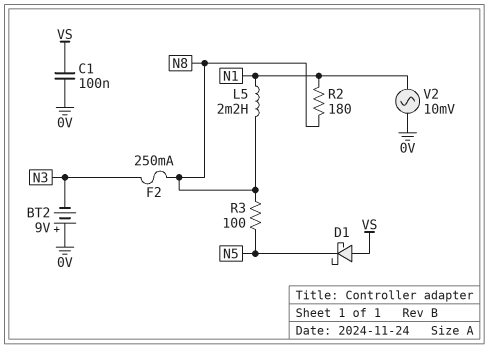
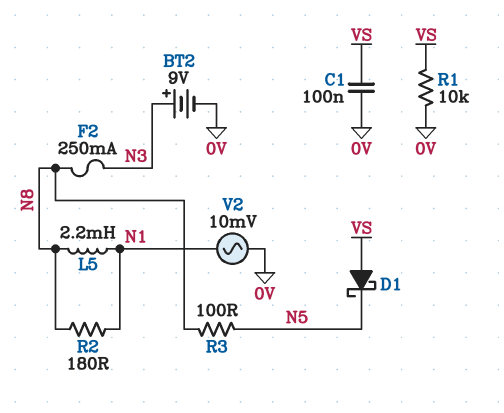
BT2: 9V (plus 0V, minus N3) -> 9V (plus N3, minus 0V)
R1: none -> 10k (0V, VS)

